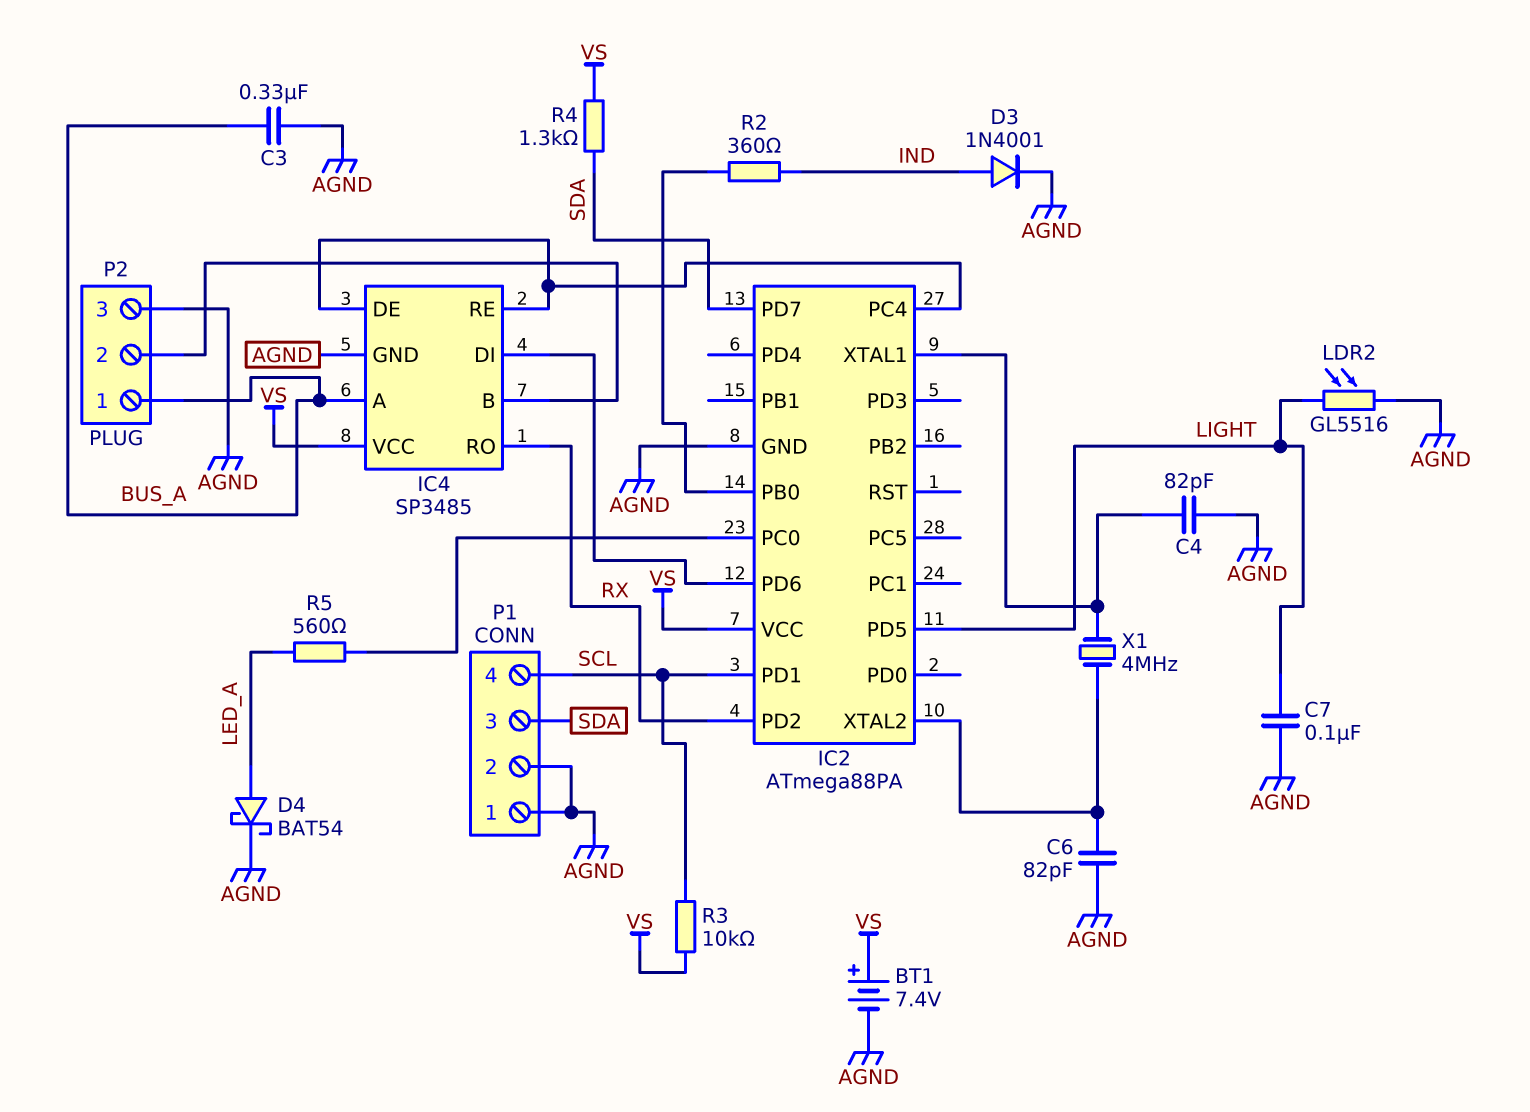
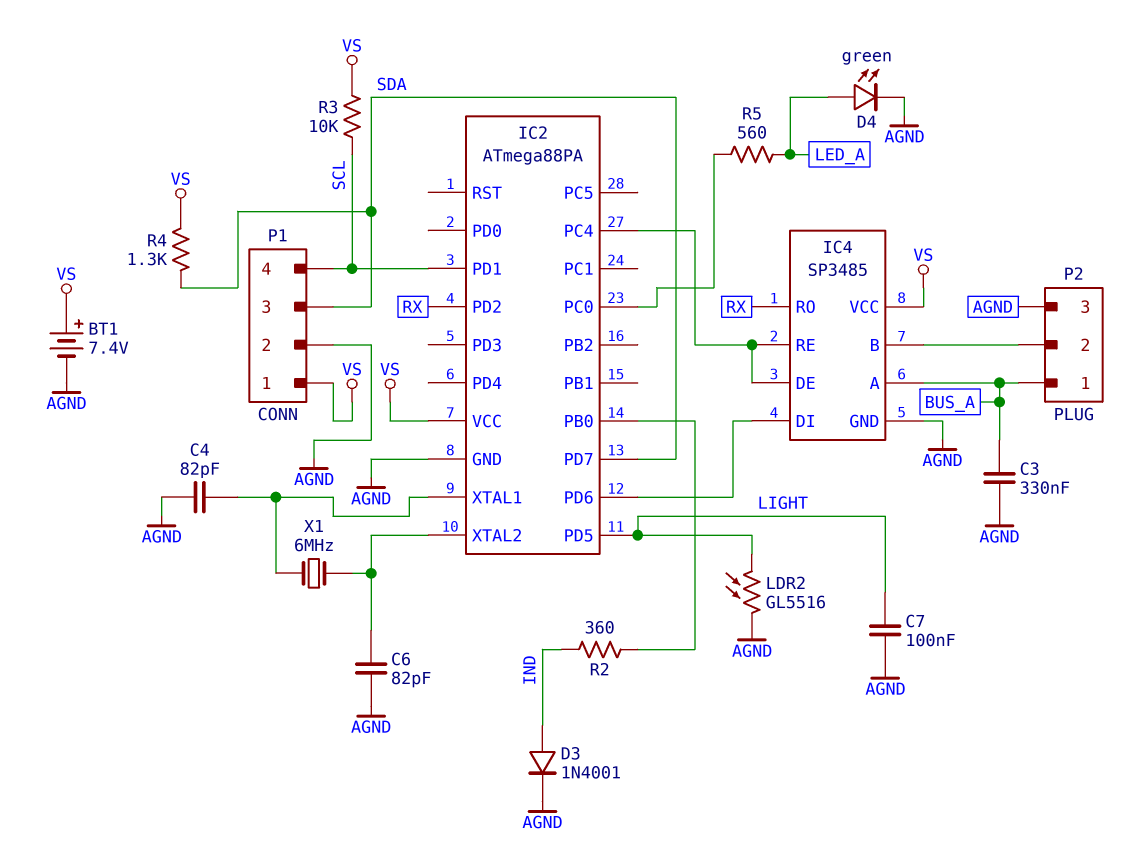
D4: schottky BAT54 (A LED_A, K AGND) -> LED green (A LED_A, K AGND)
P1 pin 1: AGND -> VS
X1: 4MHz (IC2/XTAL1, IC2/XTAL2) -> 6MHz (IC2/XTAL1, IC2/XTAL2)

